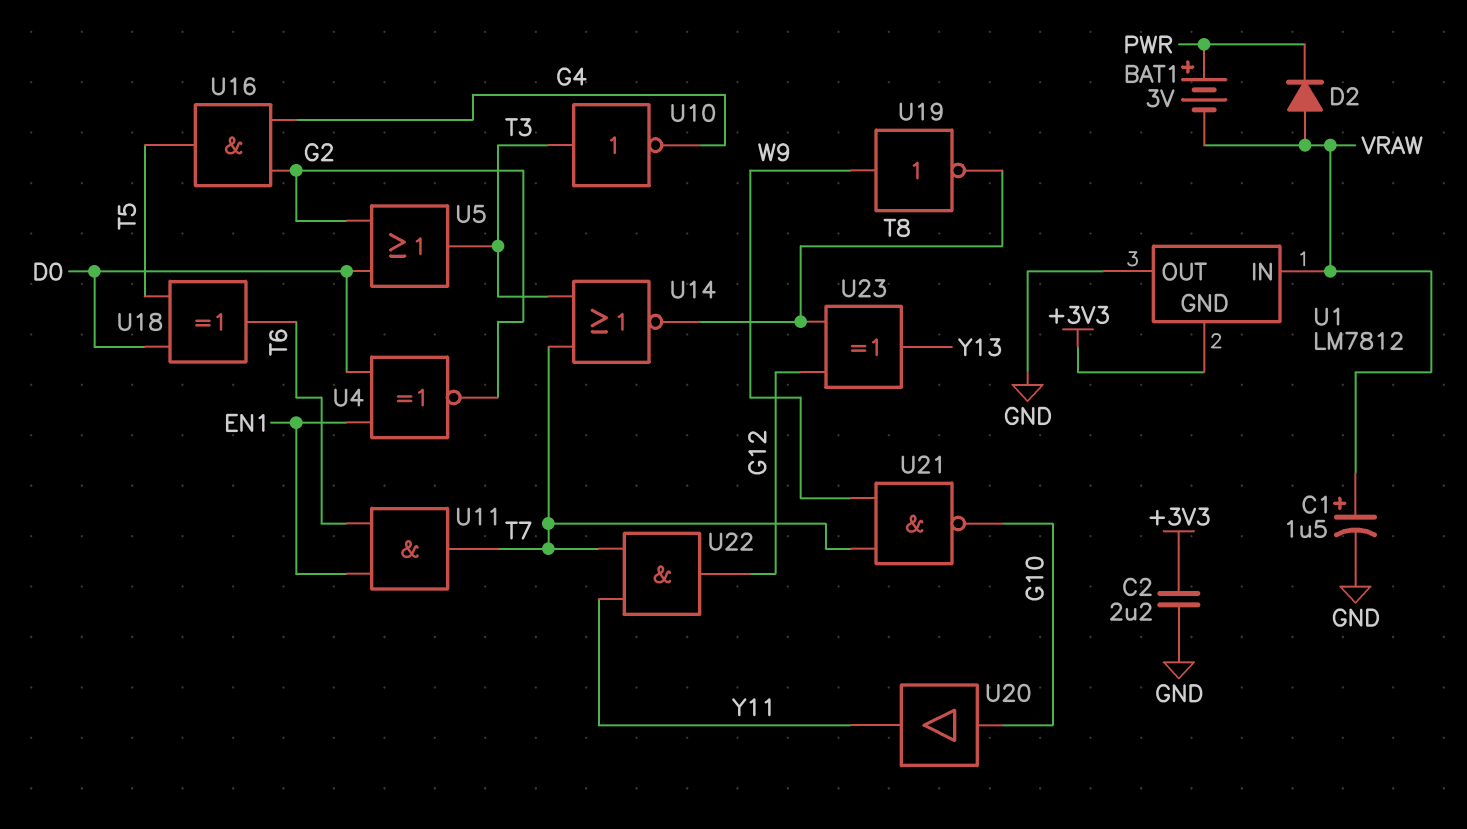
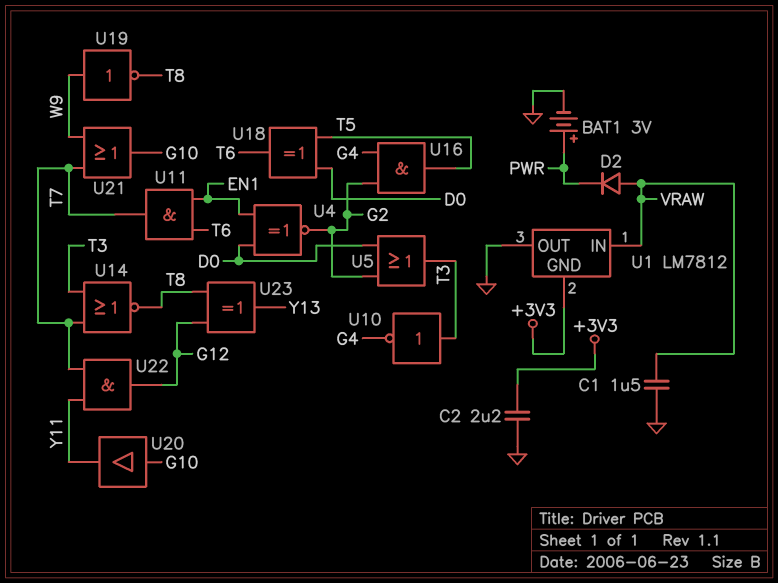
BAT1: 3V (plus PWR, minus VRAW) -> 3V (plus PWR, minus GND)
C1: 1.5uF (plus VRAW, minus GND) -> 1.5uF (GND, VRAW)
U21: NAND (in T7, in W9, out G10) -> OR (in T7, in W9, out G10)

